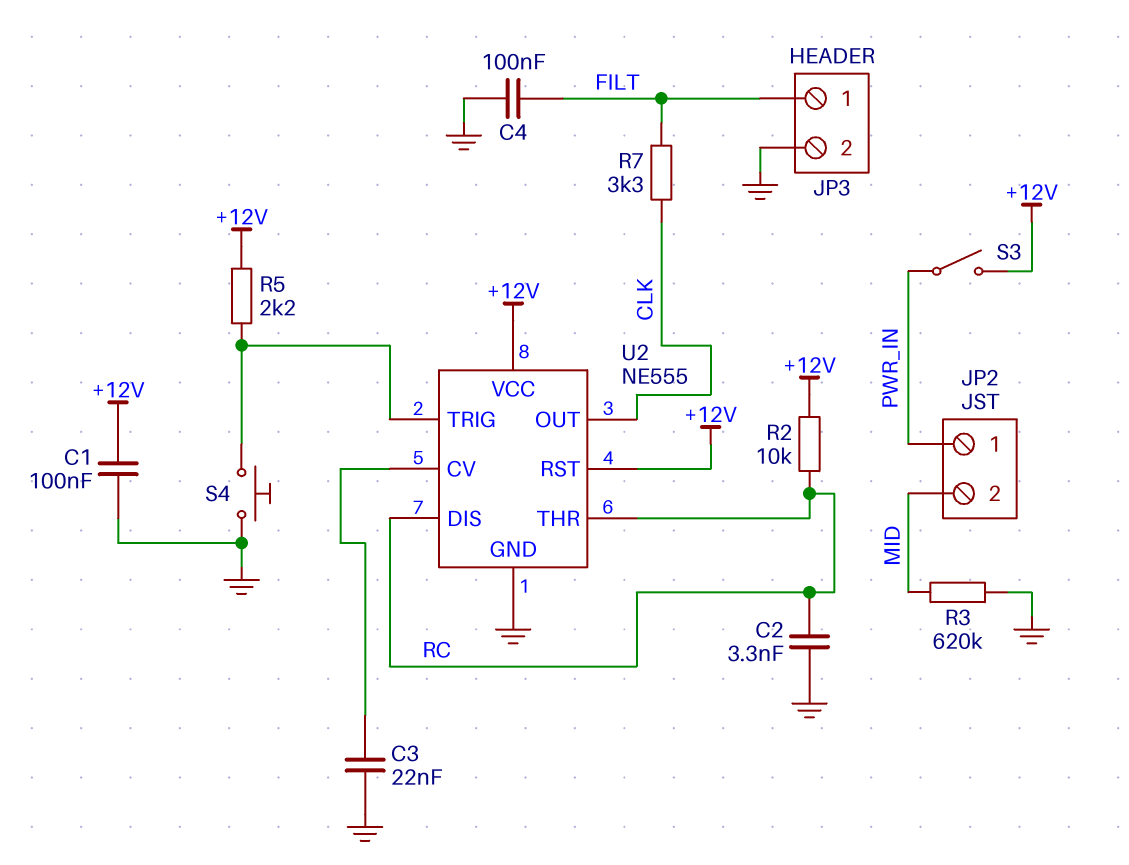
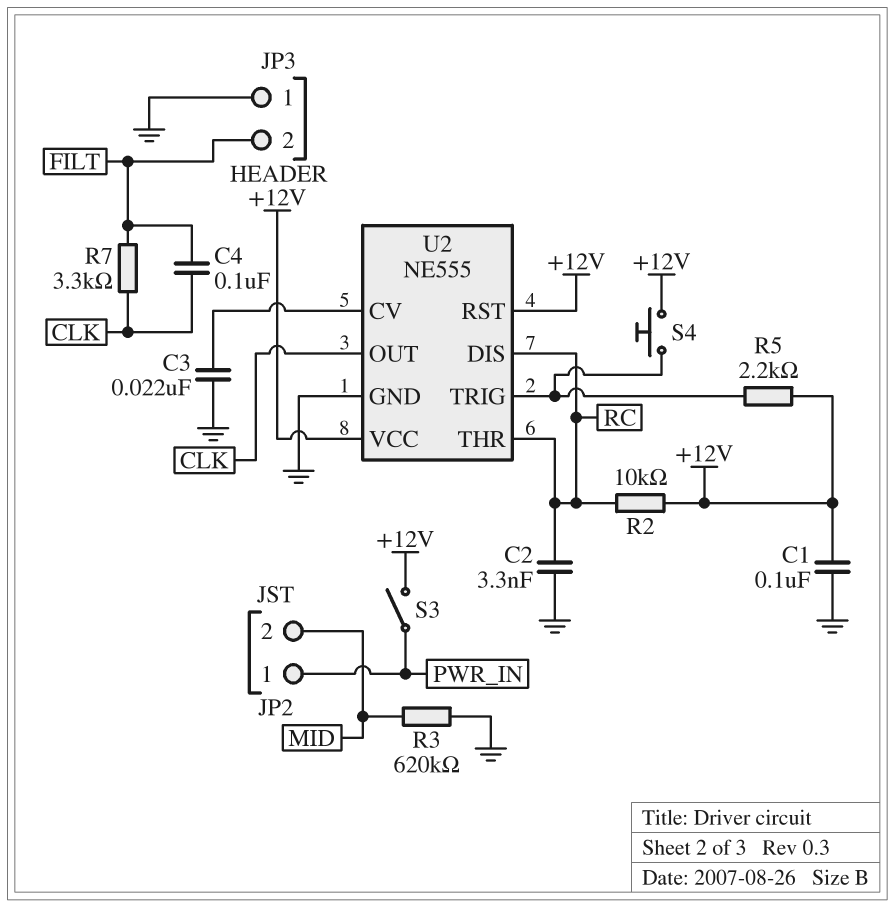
C4: 100nF (FILT, GND) -> 100nF (CLK, FILT)
JP3 pin 1: FILT -> GND
JP3 pin 2: GND -> FILT
S4: button (GND, U2/TRIG) -> button (+12V, U2/TRIG)

